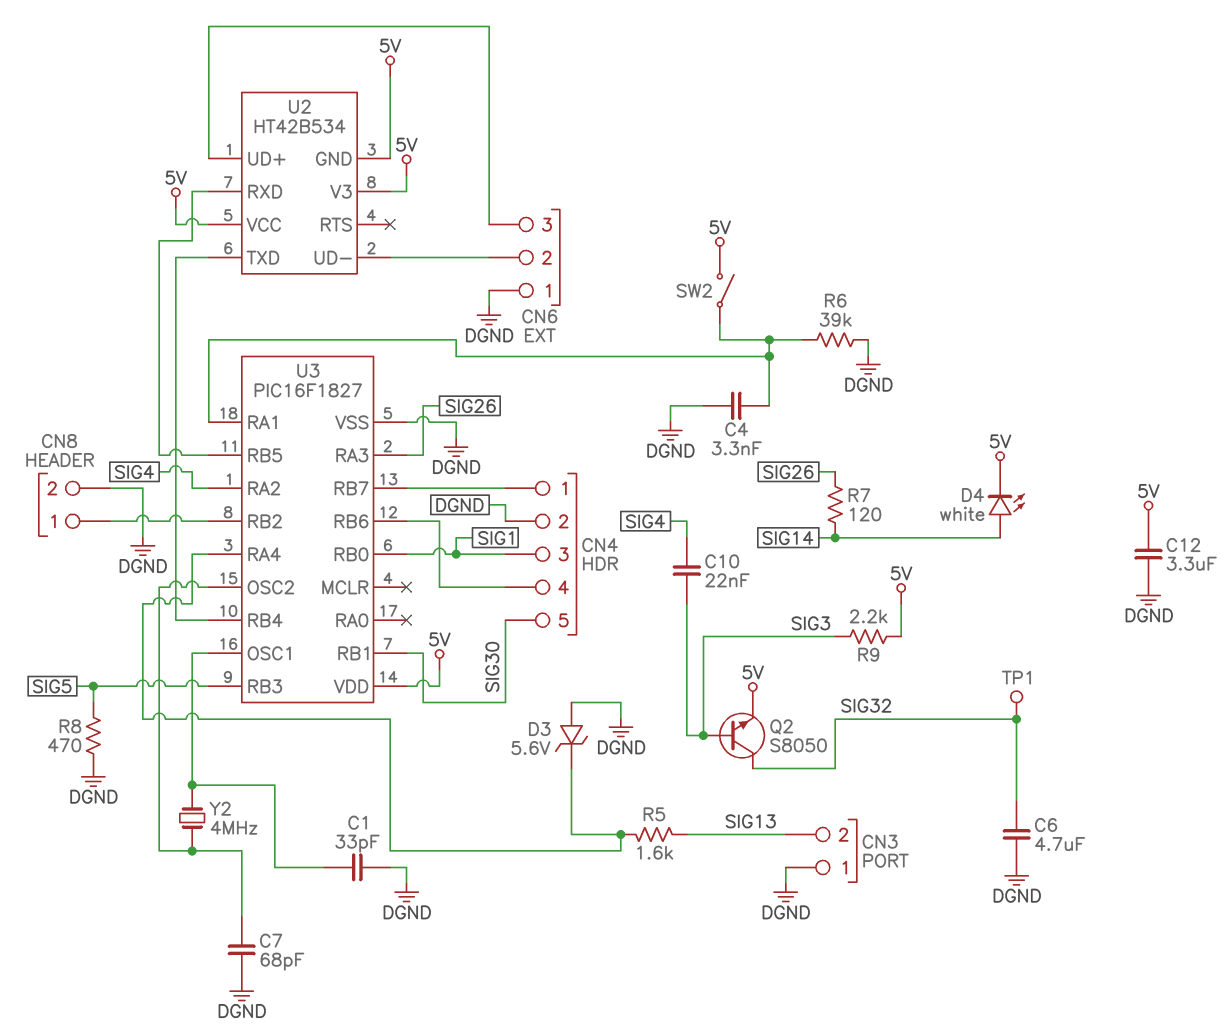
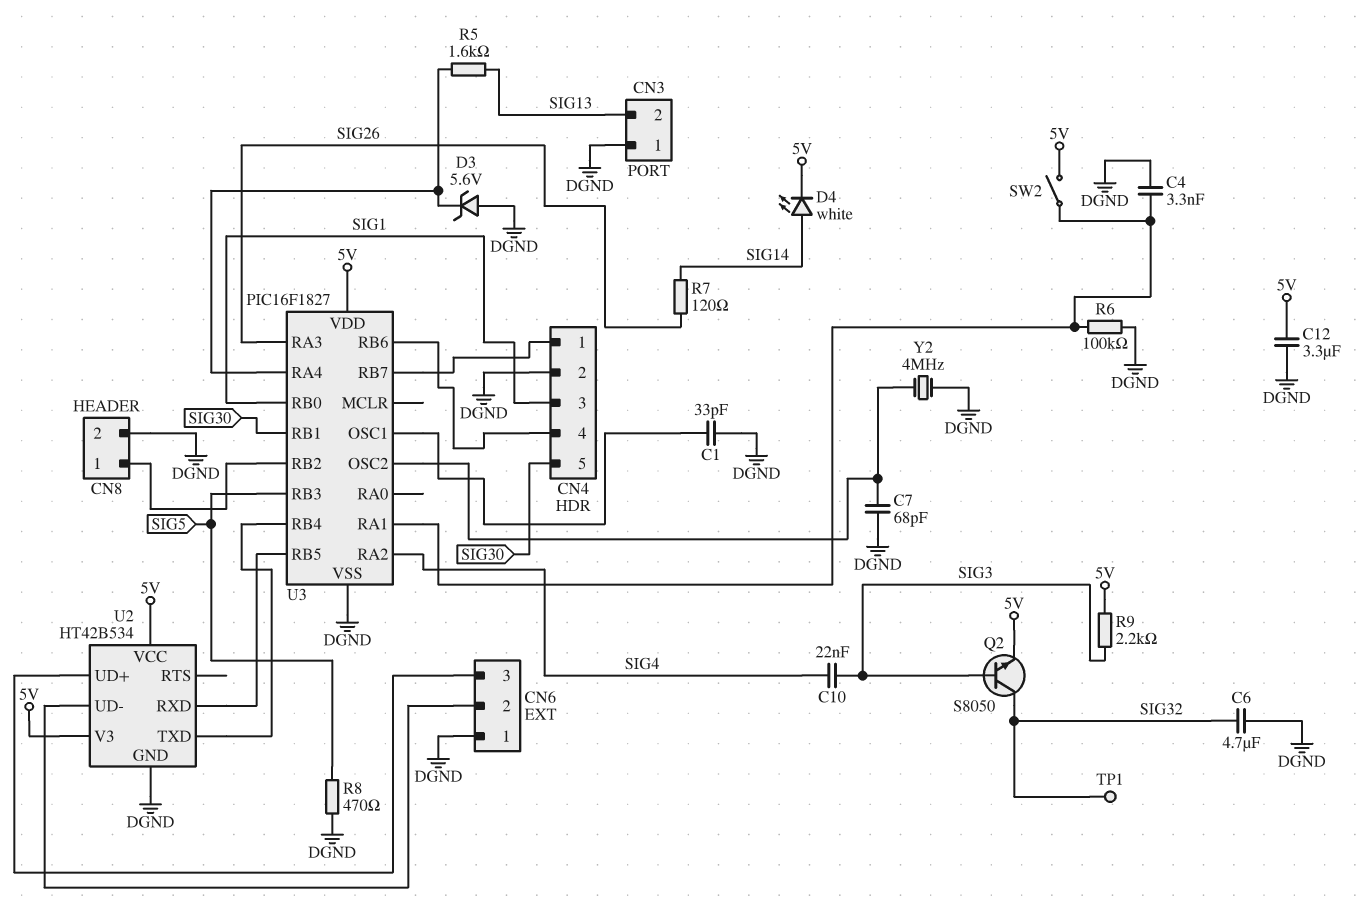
R6: 39k (DGND, U3/RA1) -> 100k (DGND, U3/RA1)
U2 pin GND: 5V -> DGND
Y2: 4MHz (U3/OSC1, U3/OSC2) -> 4MHz (DGND, U3/OSC2)

